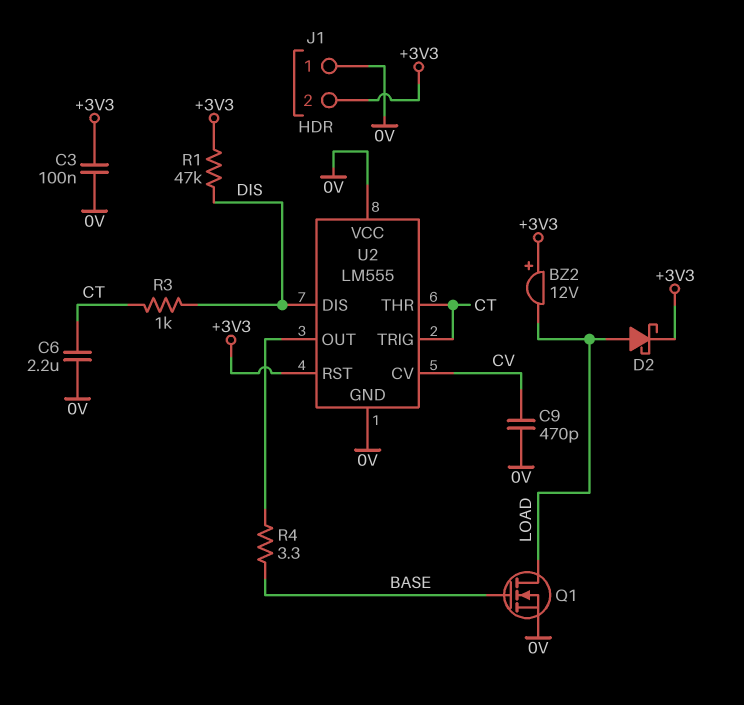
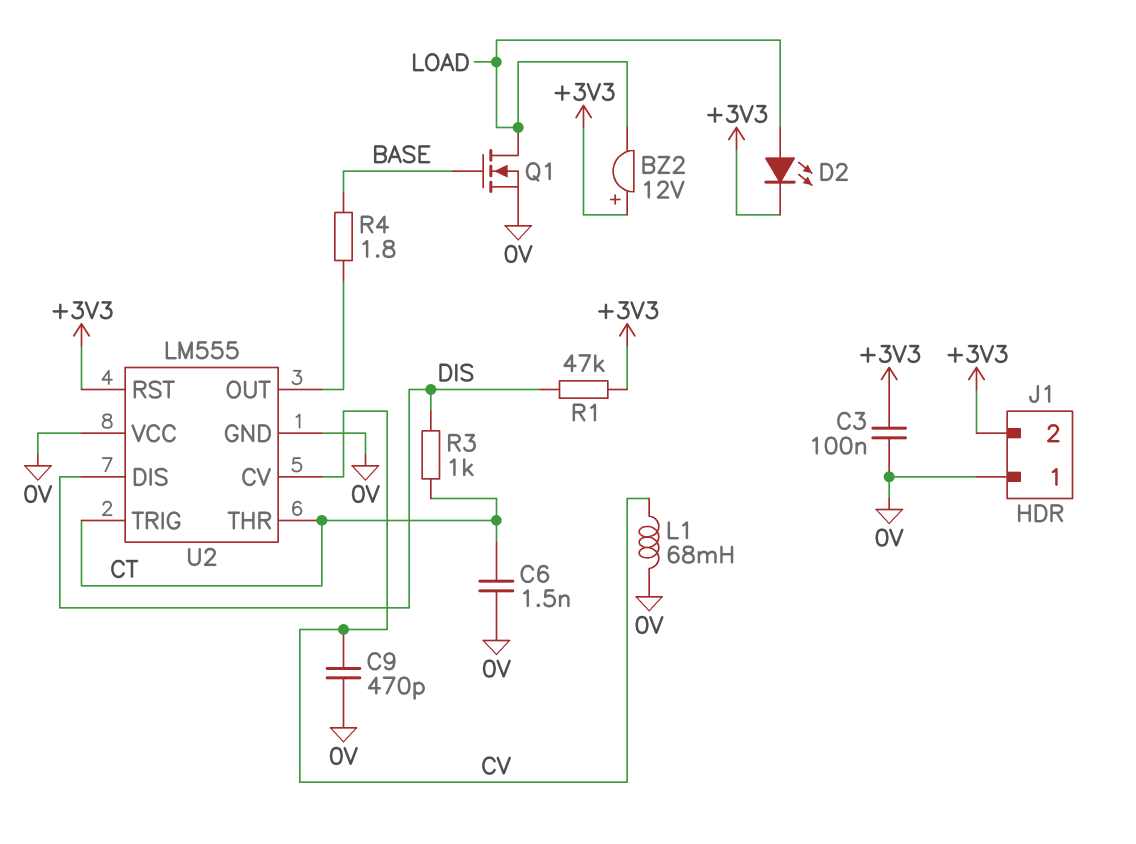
C6: 2.2uF (0V, CT) -> 1.5nF (0V, CT)
D2: schottky (A LOAD, K +3V3) -> LED (A LOAD, K +3V3)
L1: none -> 68mH (0V, CV)
R4: 3.3 (BASE, U2/OUT) -> 1.8 (BASE, U2/OUT)

